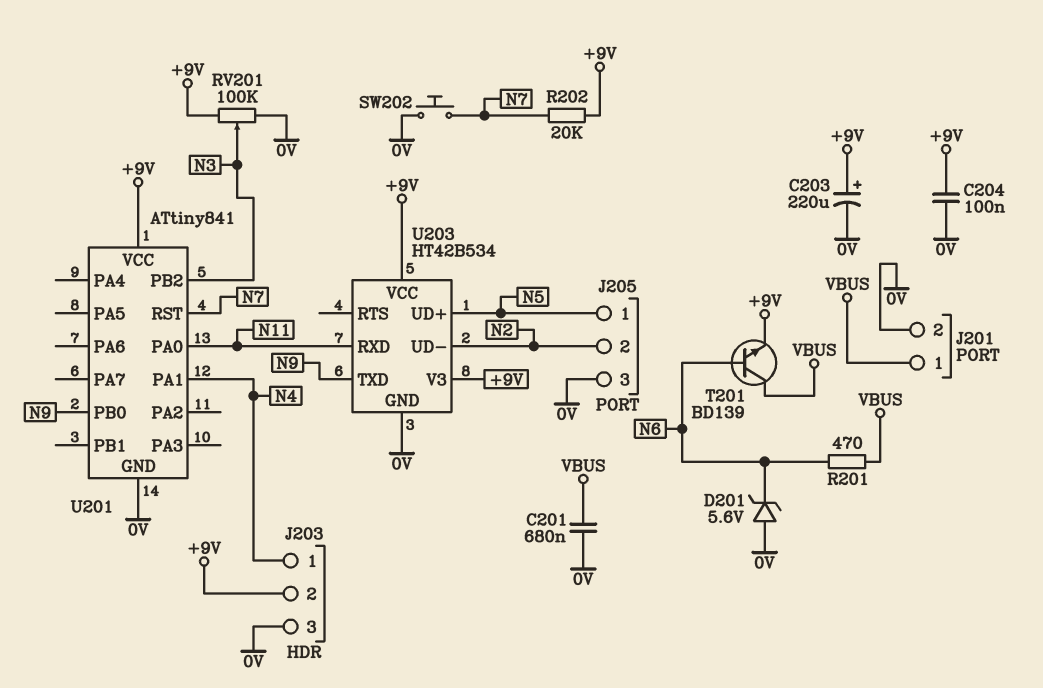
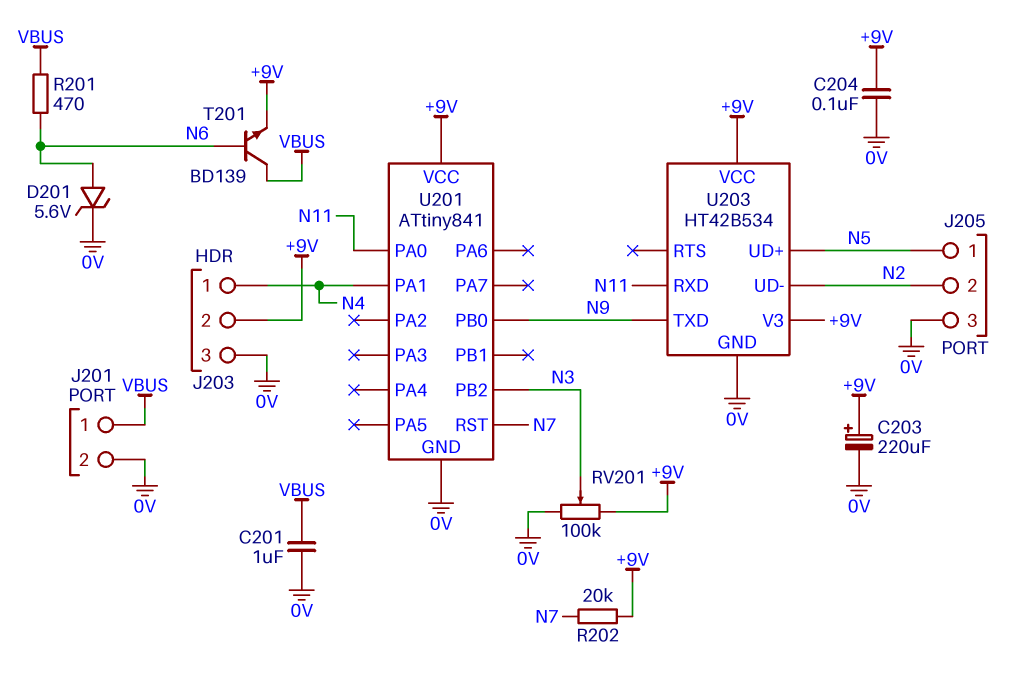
C201: 680nF (0V, VBUS) -> 1uF (0V, VBUS)
D201: zener 5.6V (A 0V, K N6) -> zener 5.6V (A N6, K 0V)
SW202: button (0V, N7) -> none

